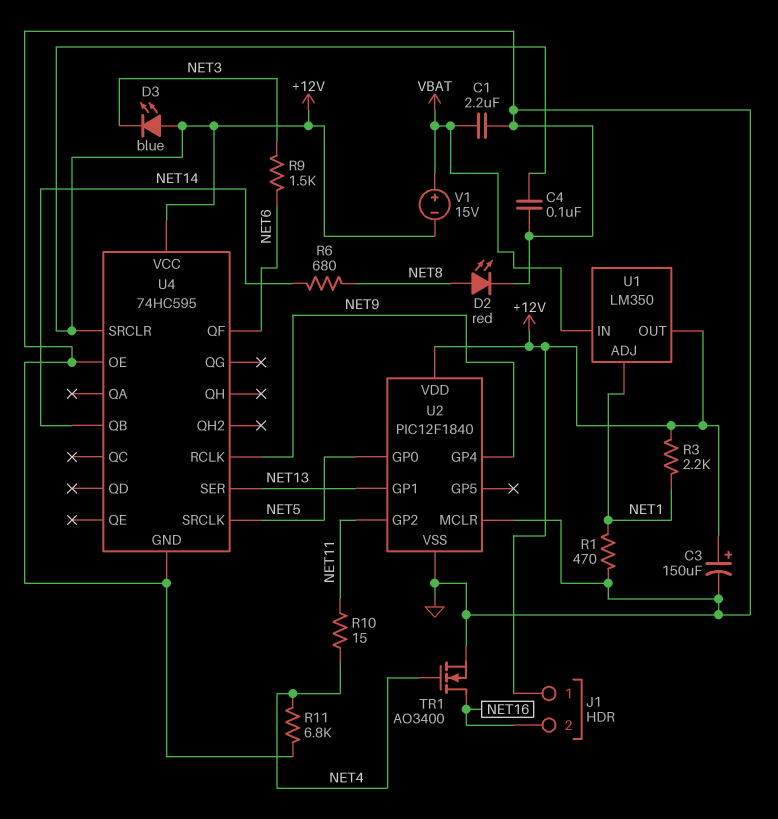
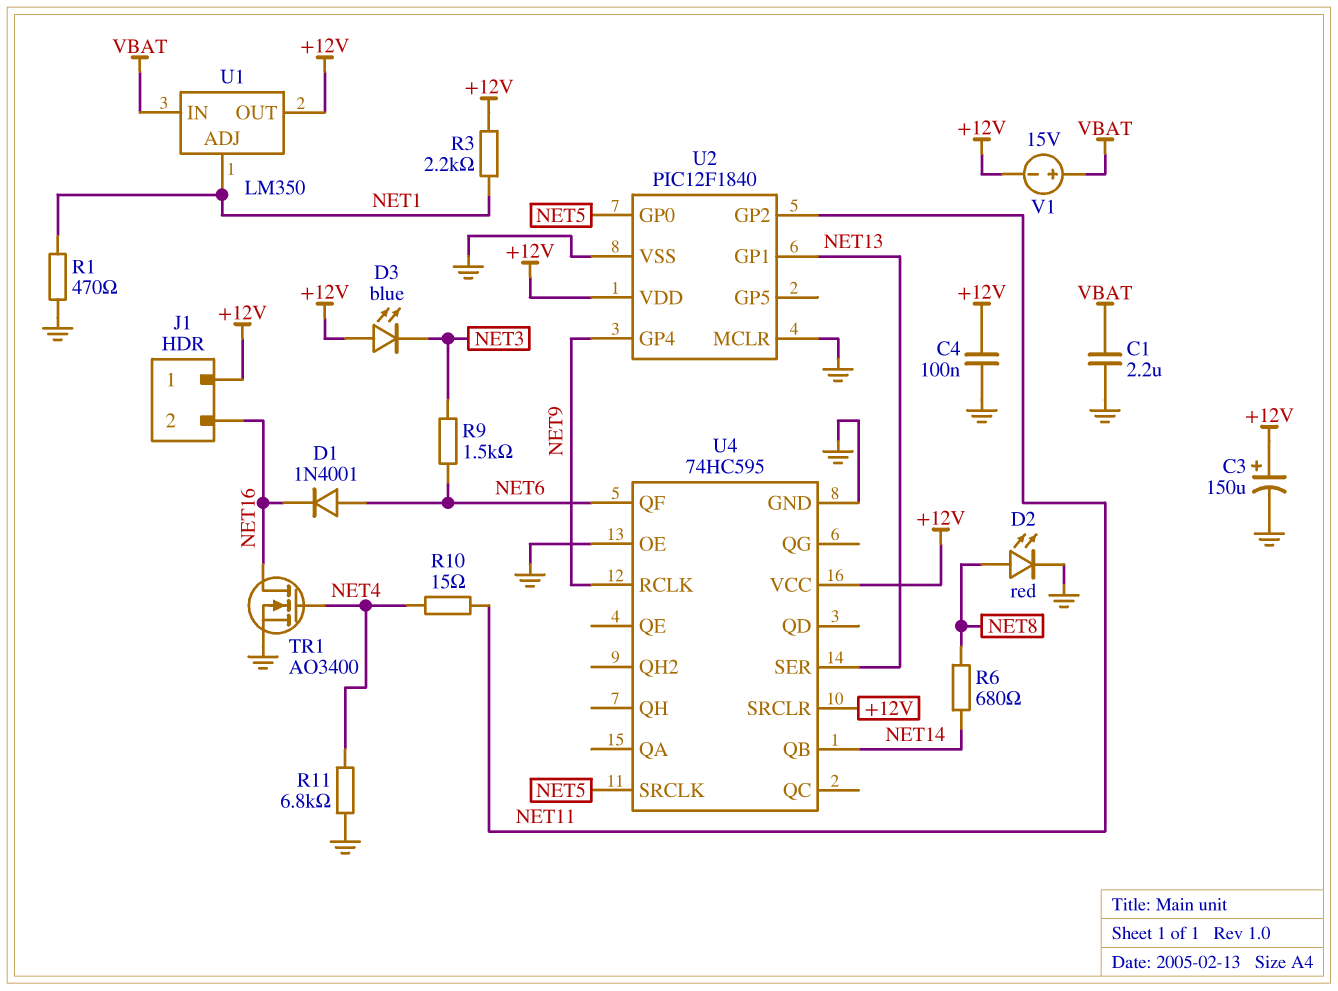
D1: none -> diode 1N4001 (A NET6, K NET16)

